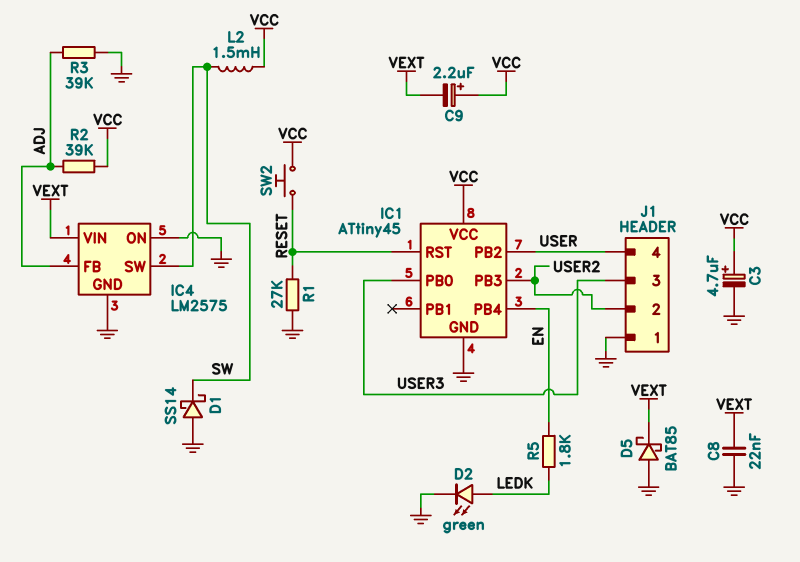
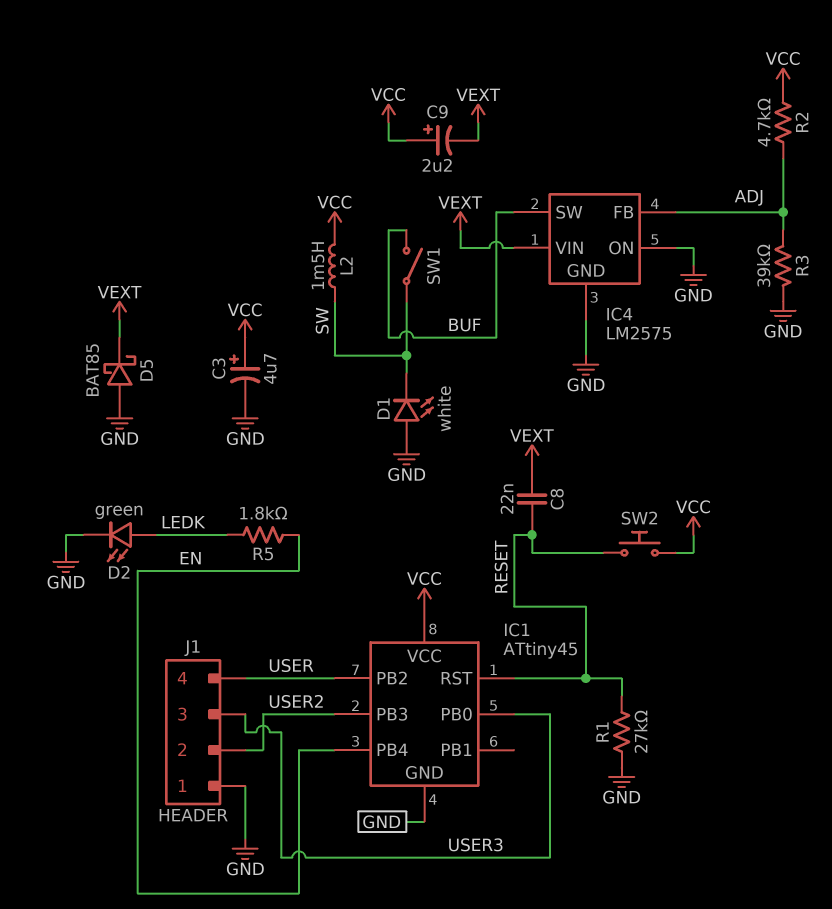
C8: 22nF (GND, VEXT) -> 22nF (RESET, VEXT)
D1: schottky SS14 (A GND, K SW) -> LED white (A GND, K SW)
IC4 pin SW: SW -> BUF
R2: 39k (ADJ, VCC) -> 4.7k (ADJ, VCC)
SW1: none -> switch (BUF, SW)

